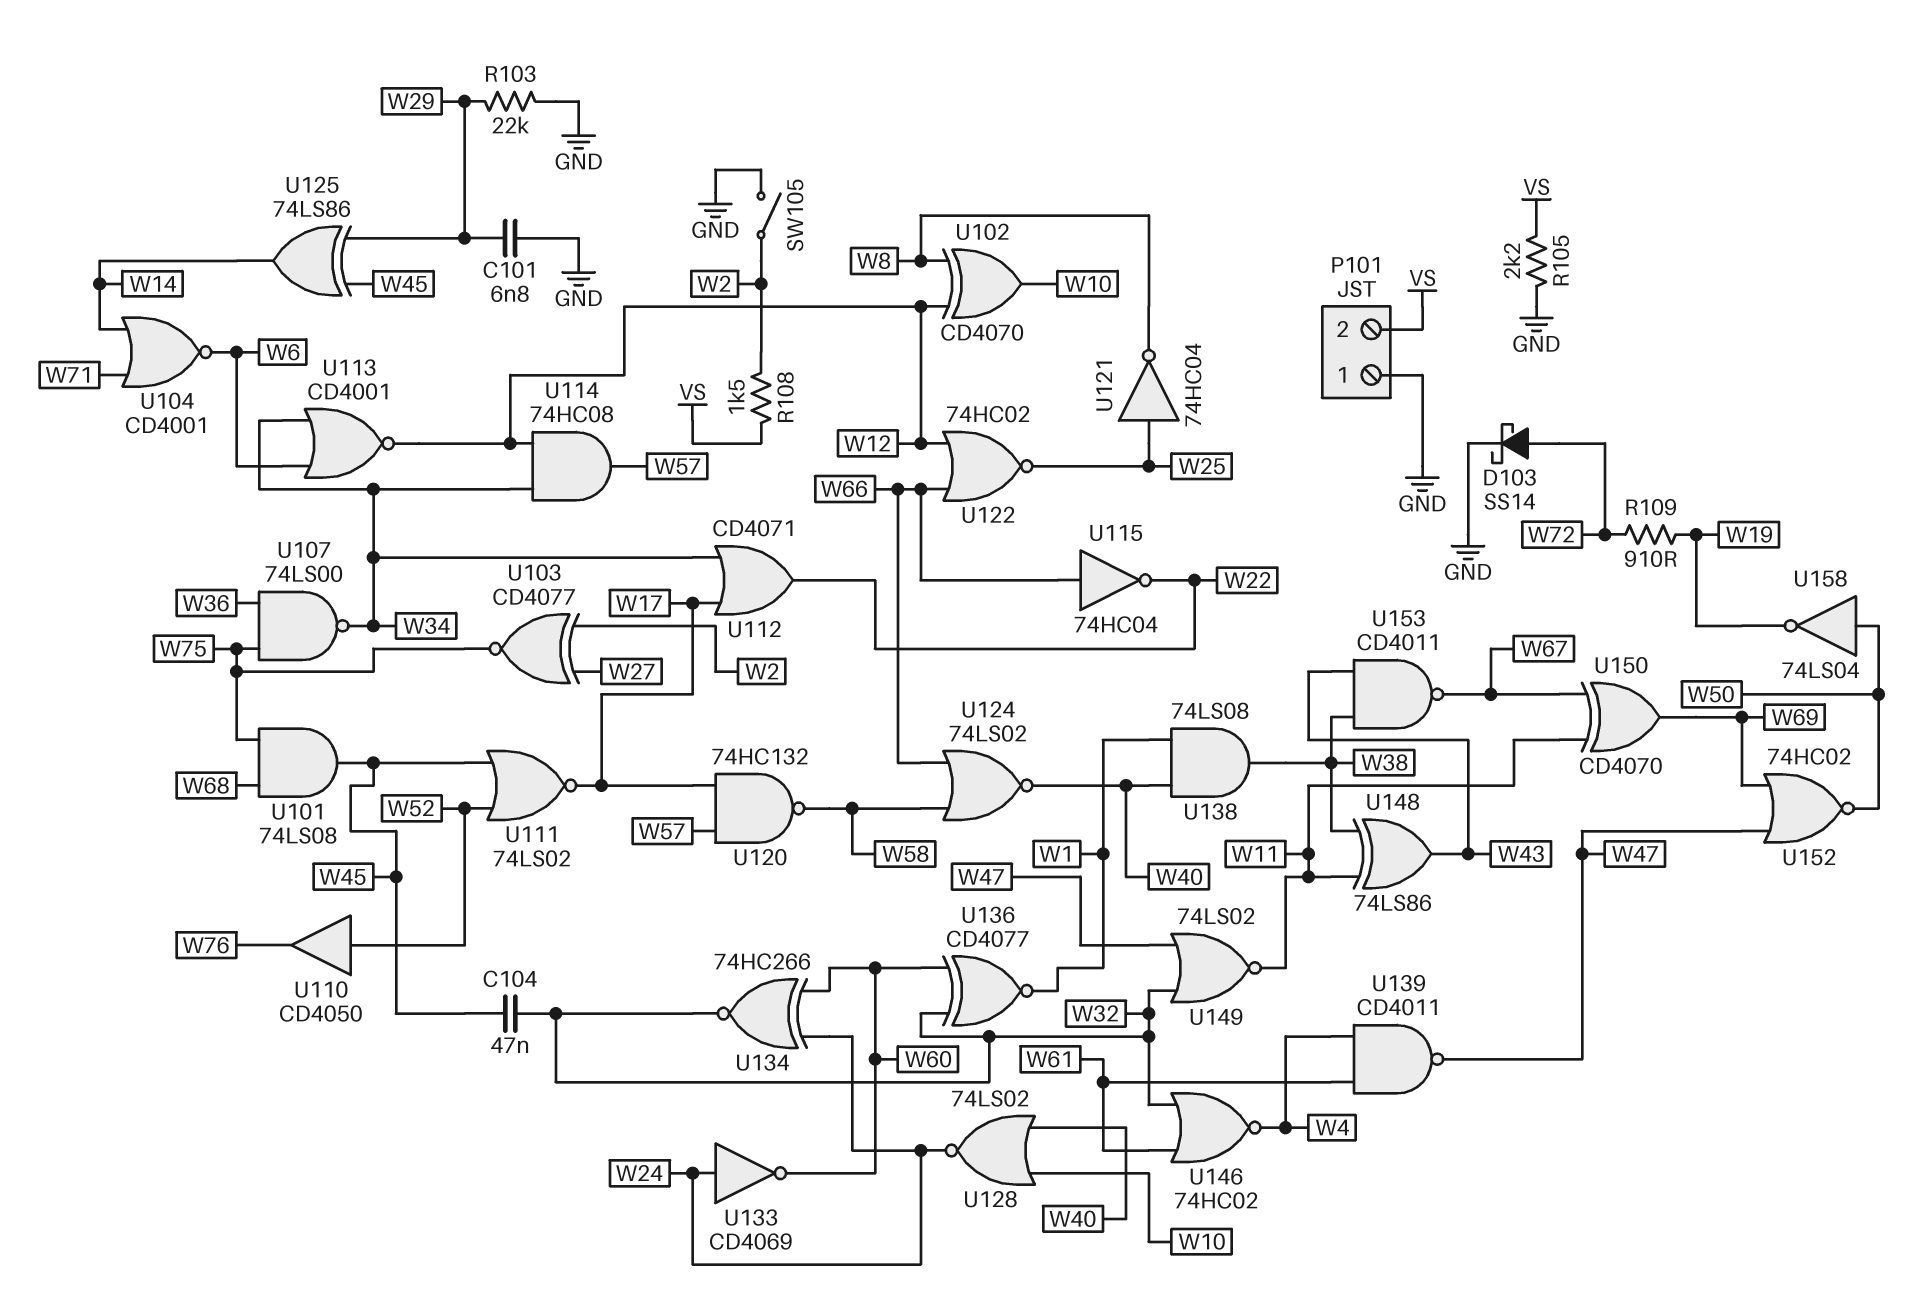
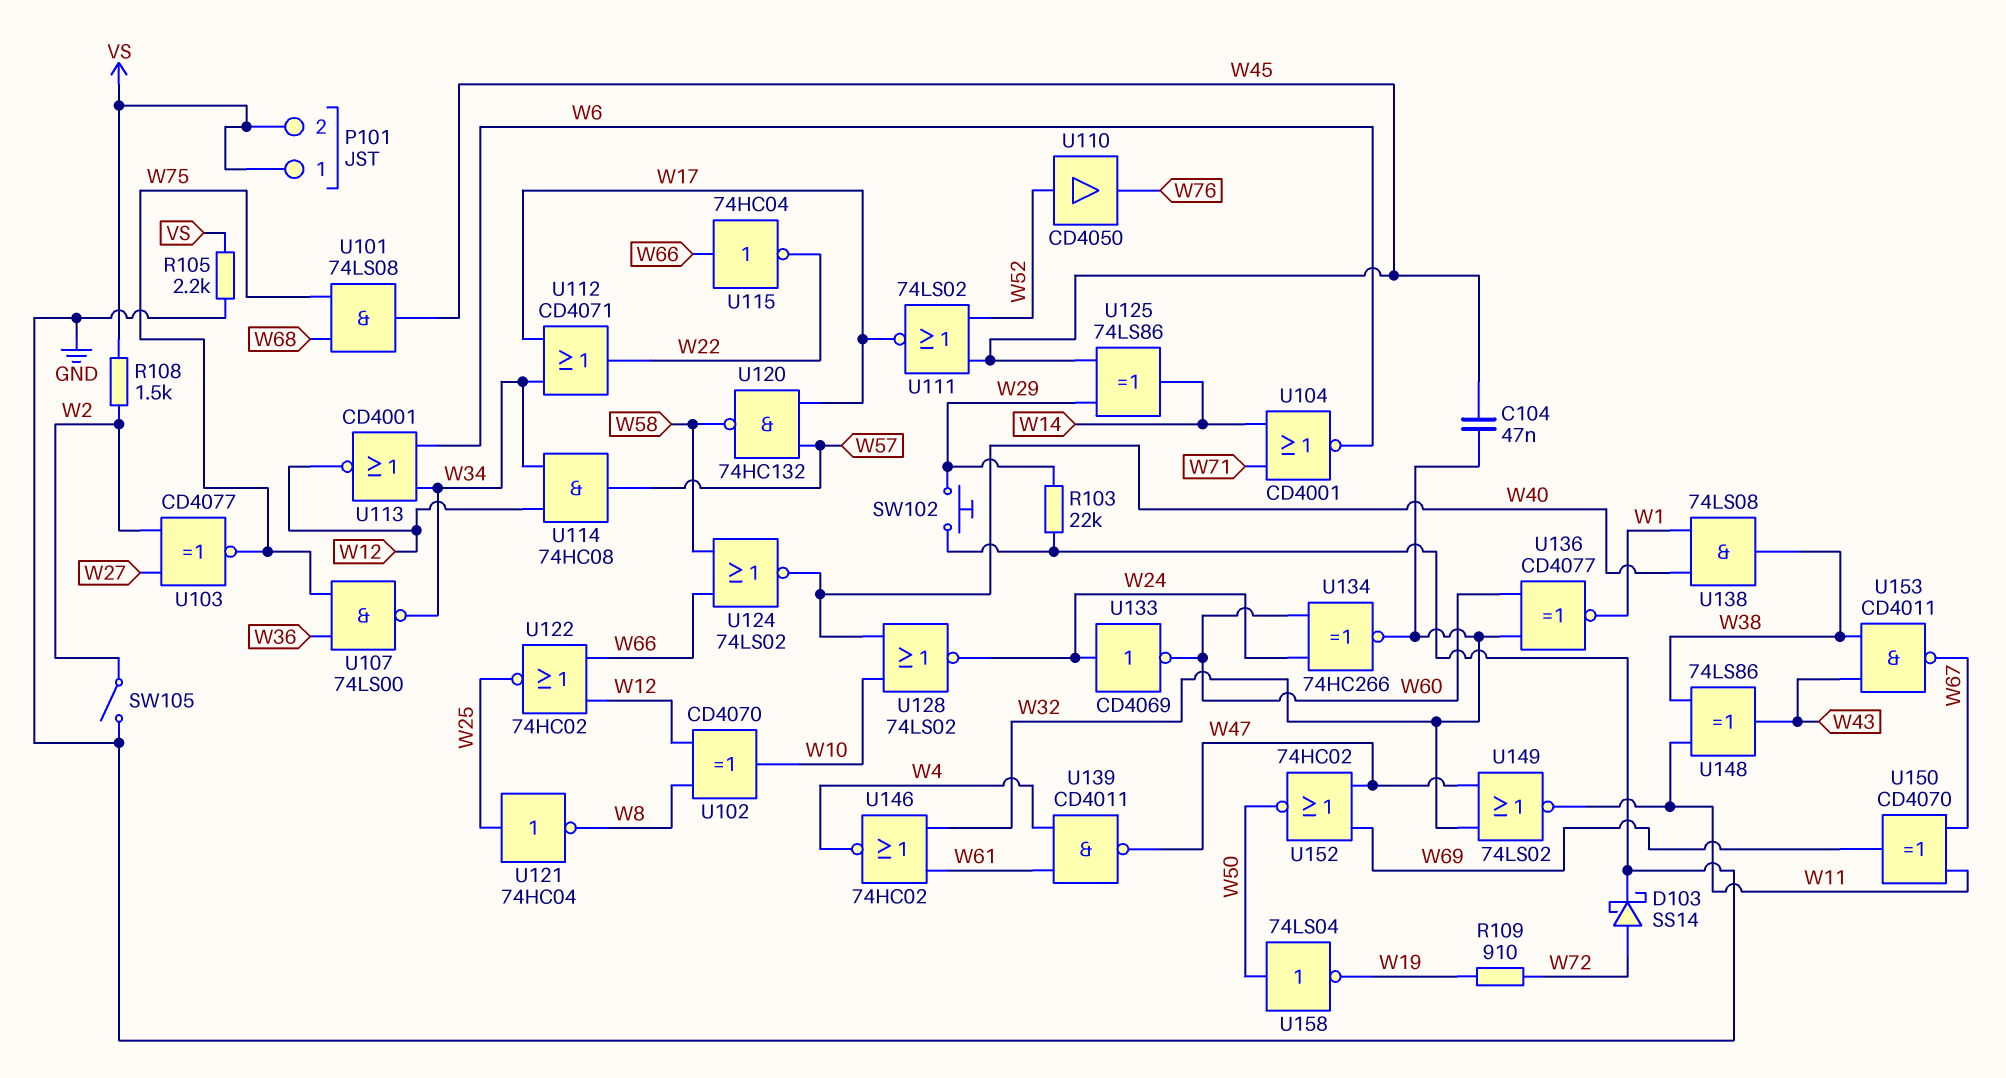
C101: 6.8nF (GND, W29) -> none
P101 pin 1: GND -> VS
SW102: none -> button (GND, W29)

